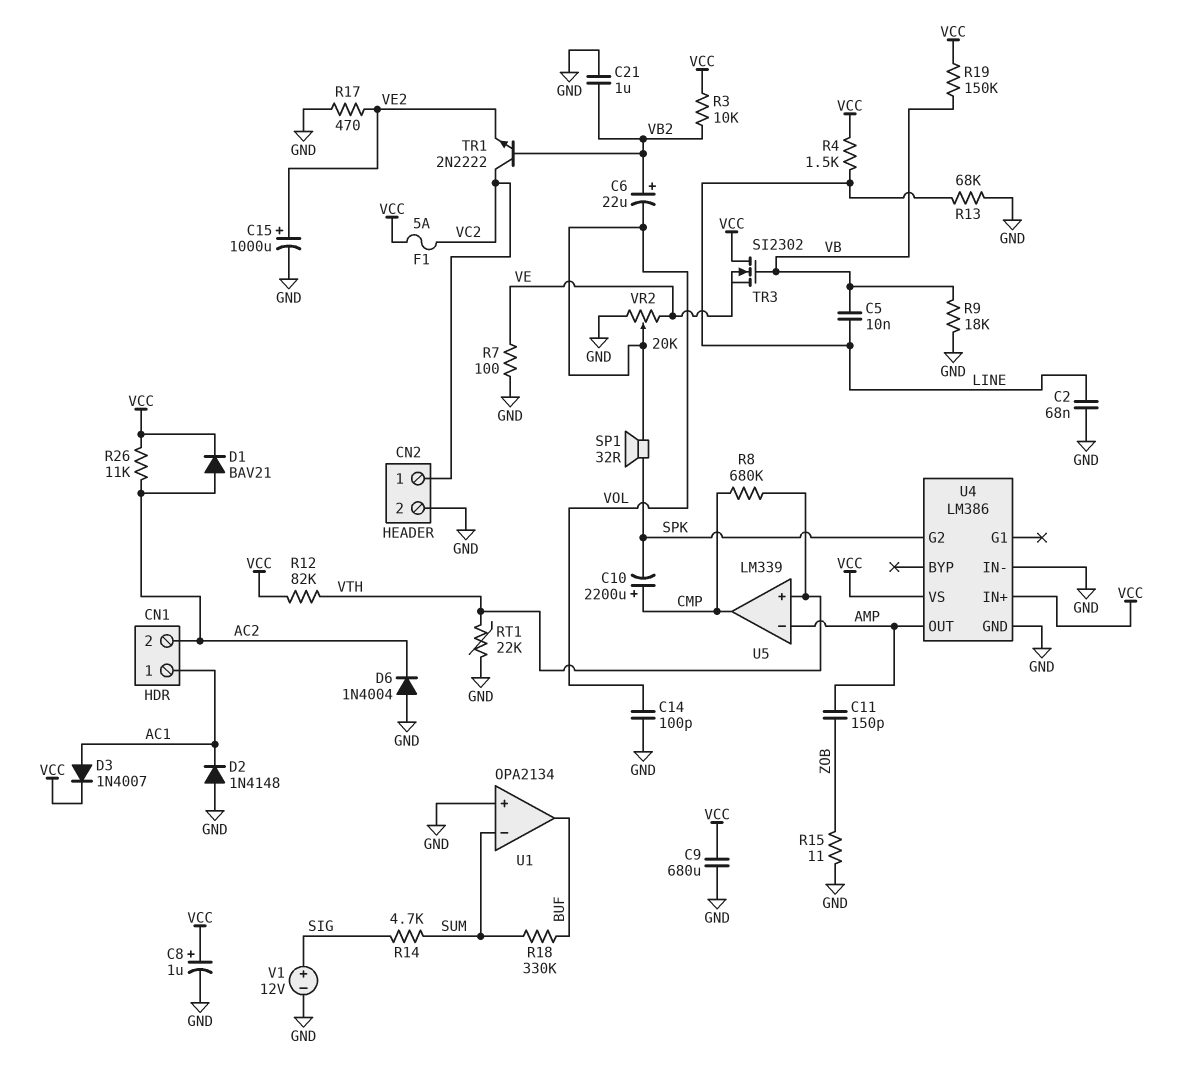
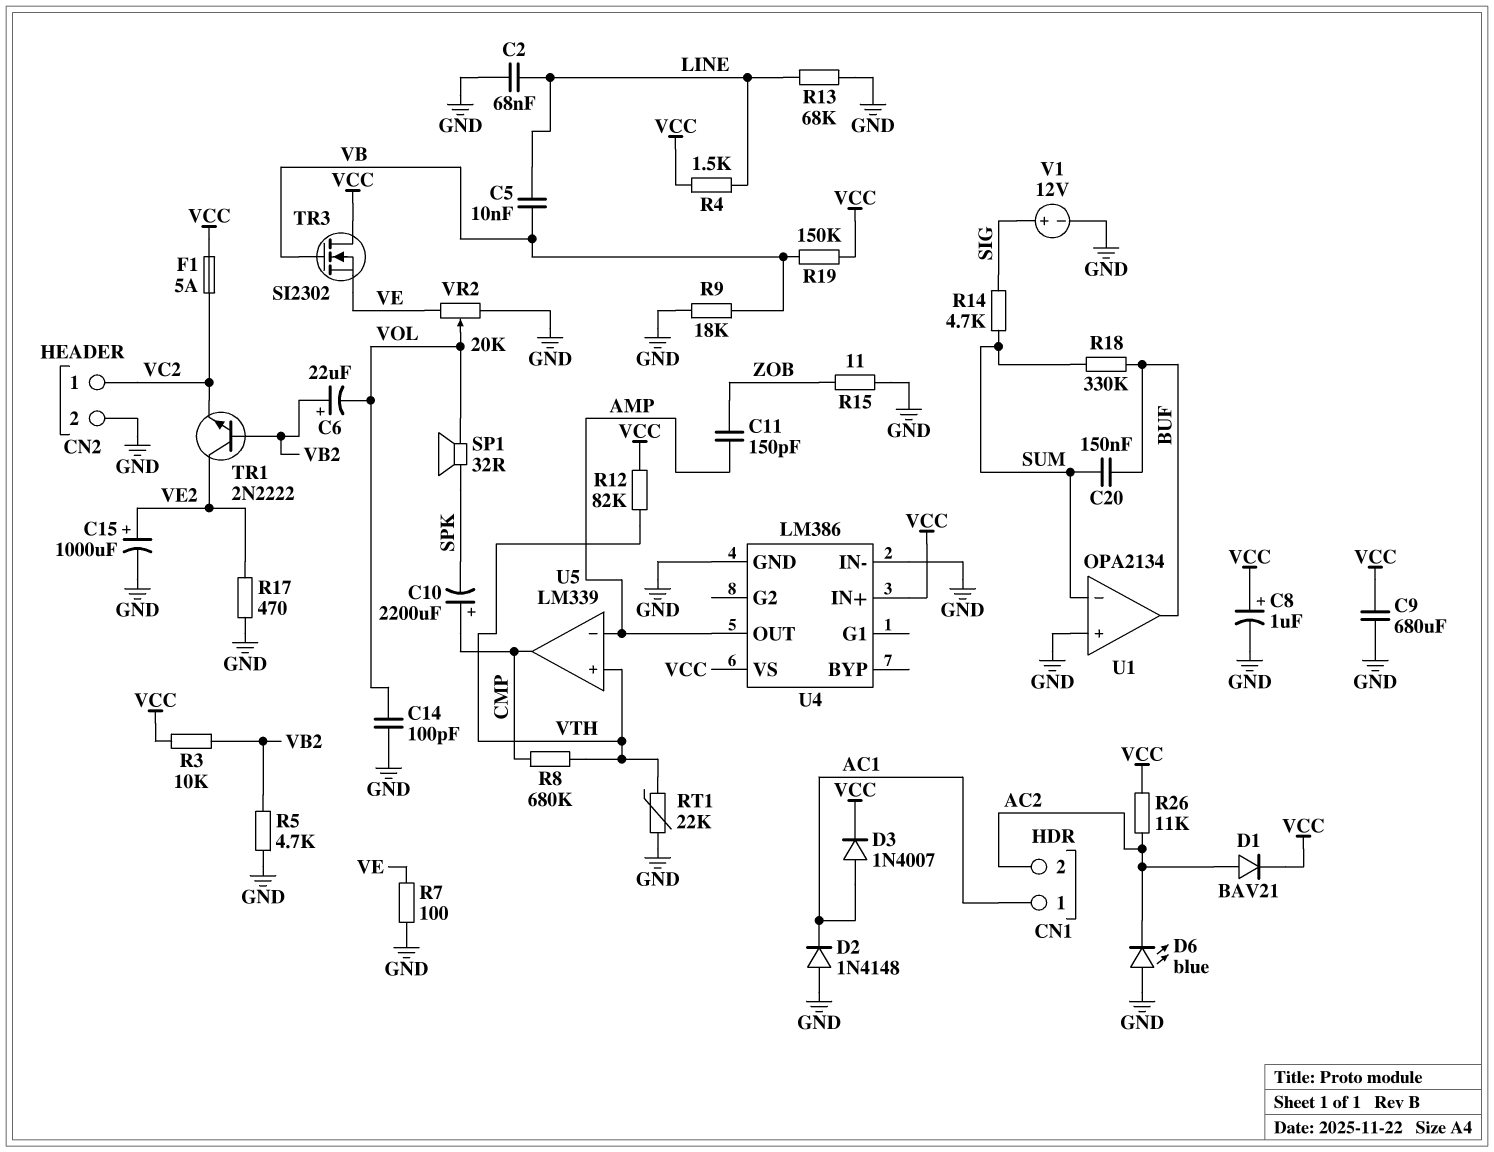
C20: none -> 150nF (BUF, SUM)
C21: 1uF (GND, VB2) -> none
D6: diode 1N4004 (A GND, K AC2) -> LED blue (A GND, K AC2)
R5: none -> 4.7k (GND, VB2)
TR1: NPN 2N2222 (B VB2, C VC2, E VE2) -> NPN 2N2222 (B VB2, C VE2, E VC2)
U4 pin G2: SPK -> none

